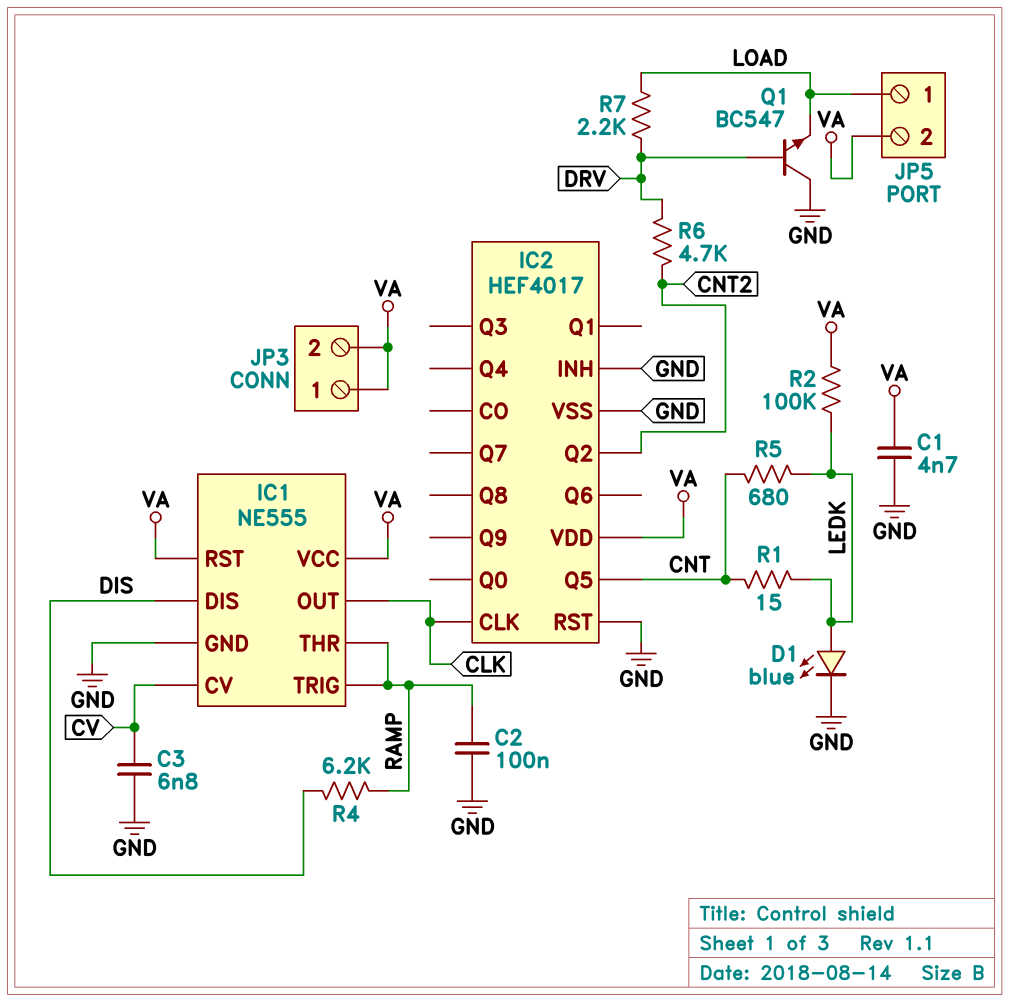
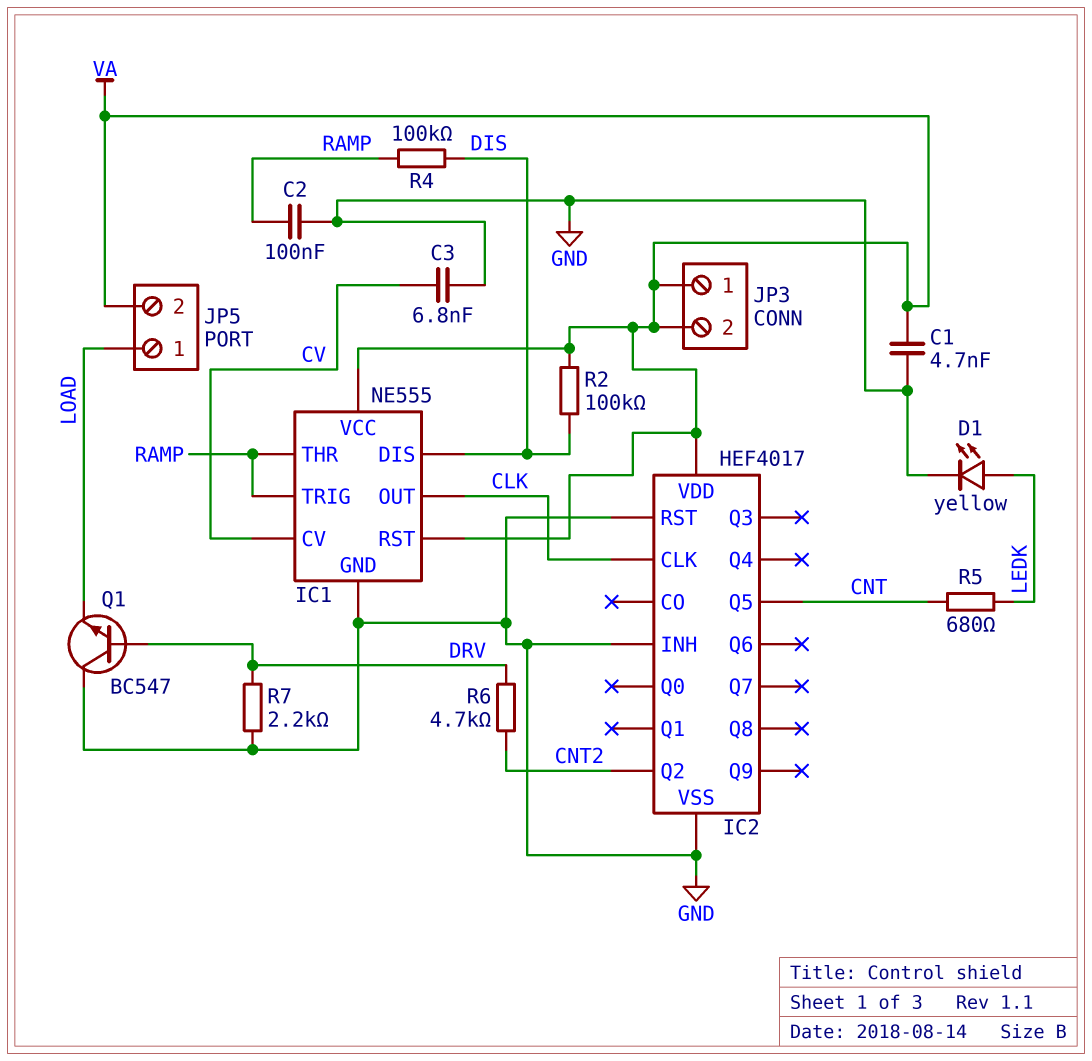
D1: LED blue (A LEDK, K GND) -> LED yellow (A LEDK, K GND)
R1: 15 (CNT, LEDK) -> none
R2: 100k (LEDK, VA) -> 100k (DIS, VA)
R4: 6.2k (DIS, RAMP) -> 100k (DIS, RAMP)
R7: 2.2k (DRV, LOAD) -> 2.2k (DRV, GND)

